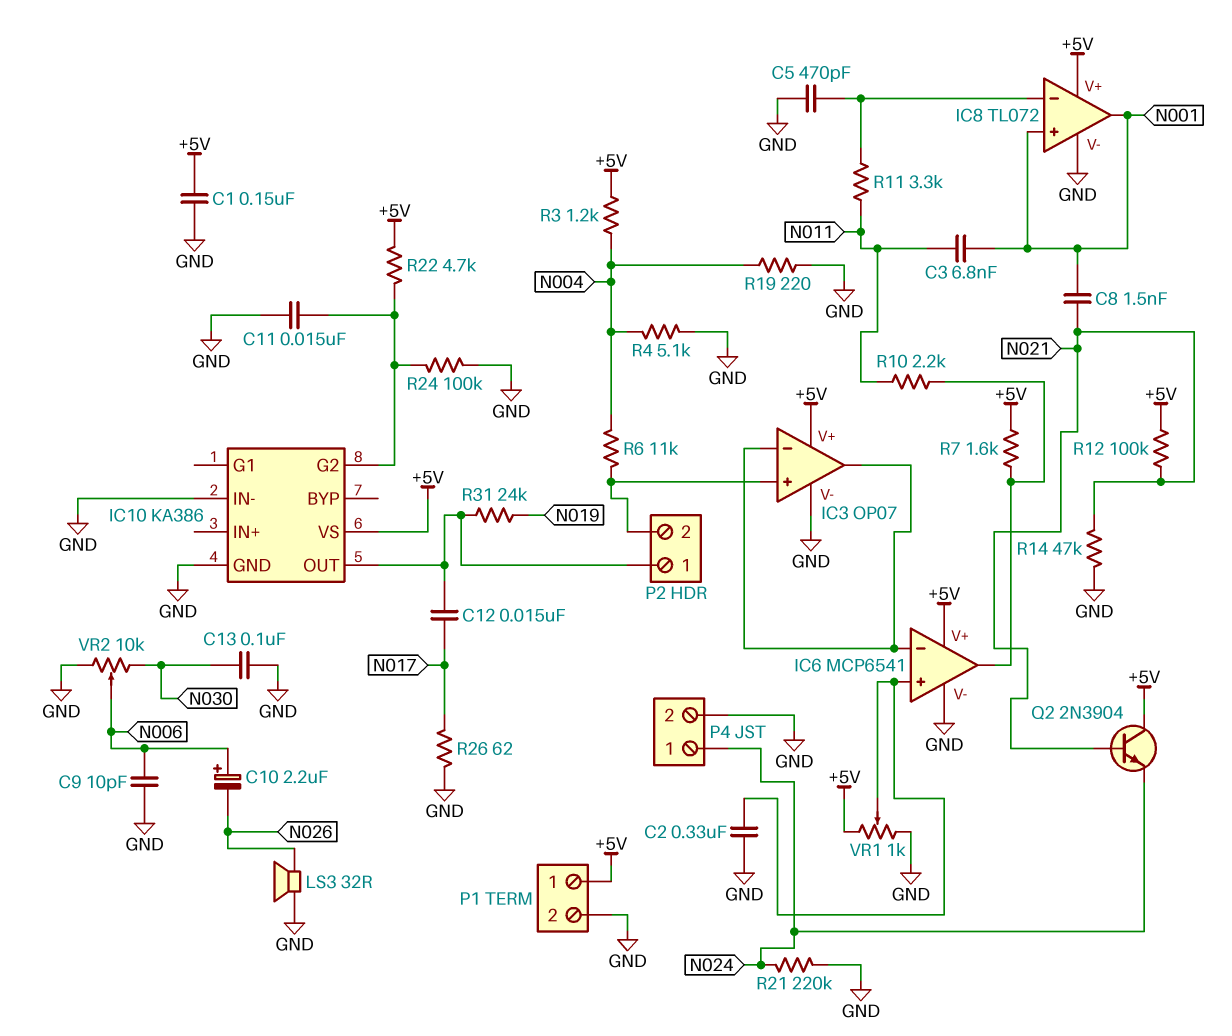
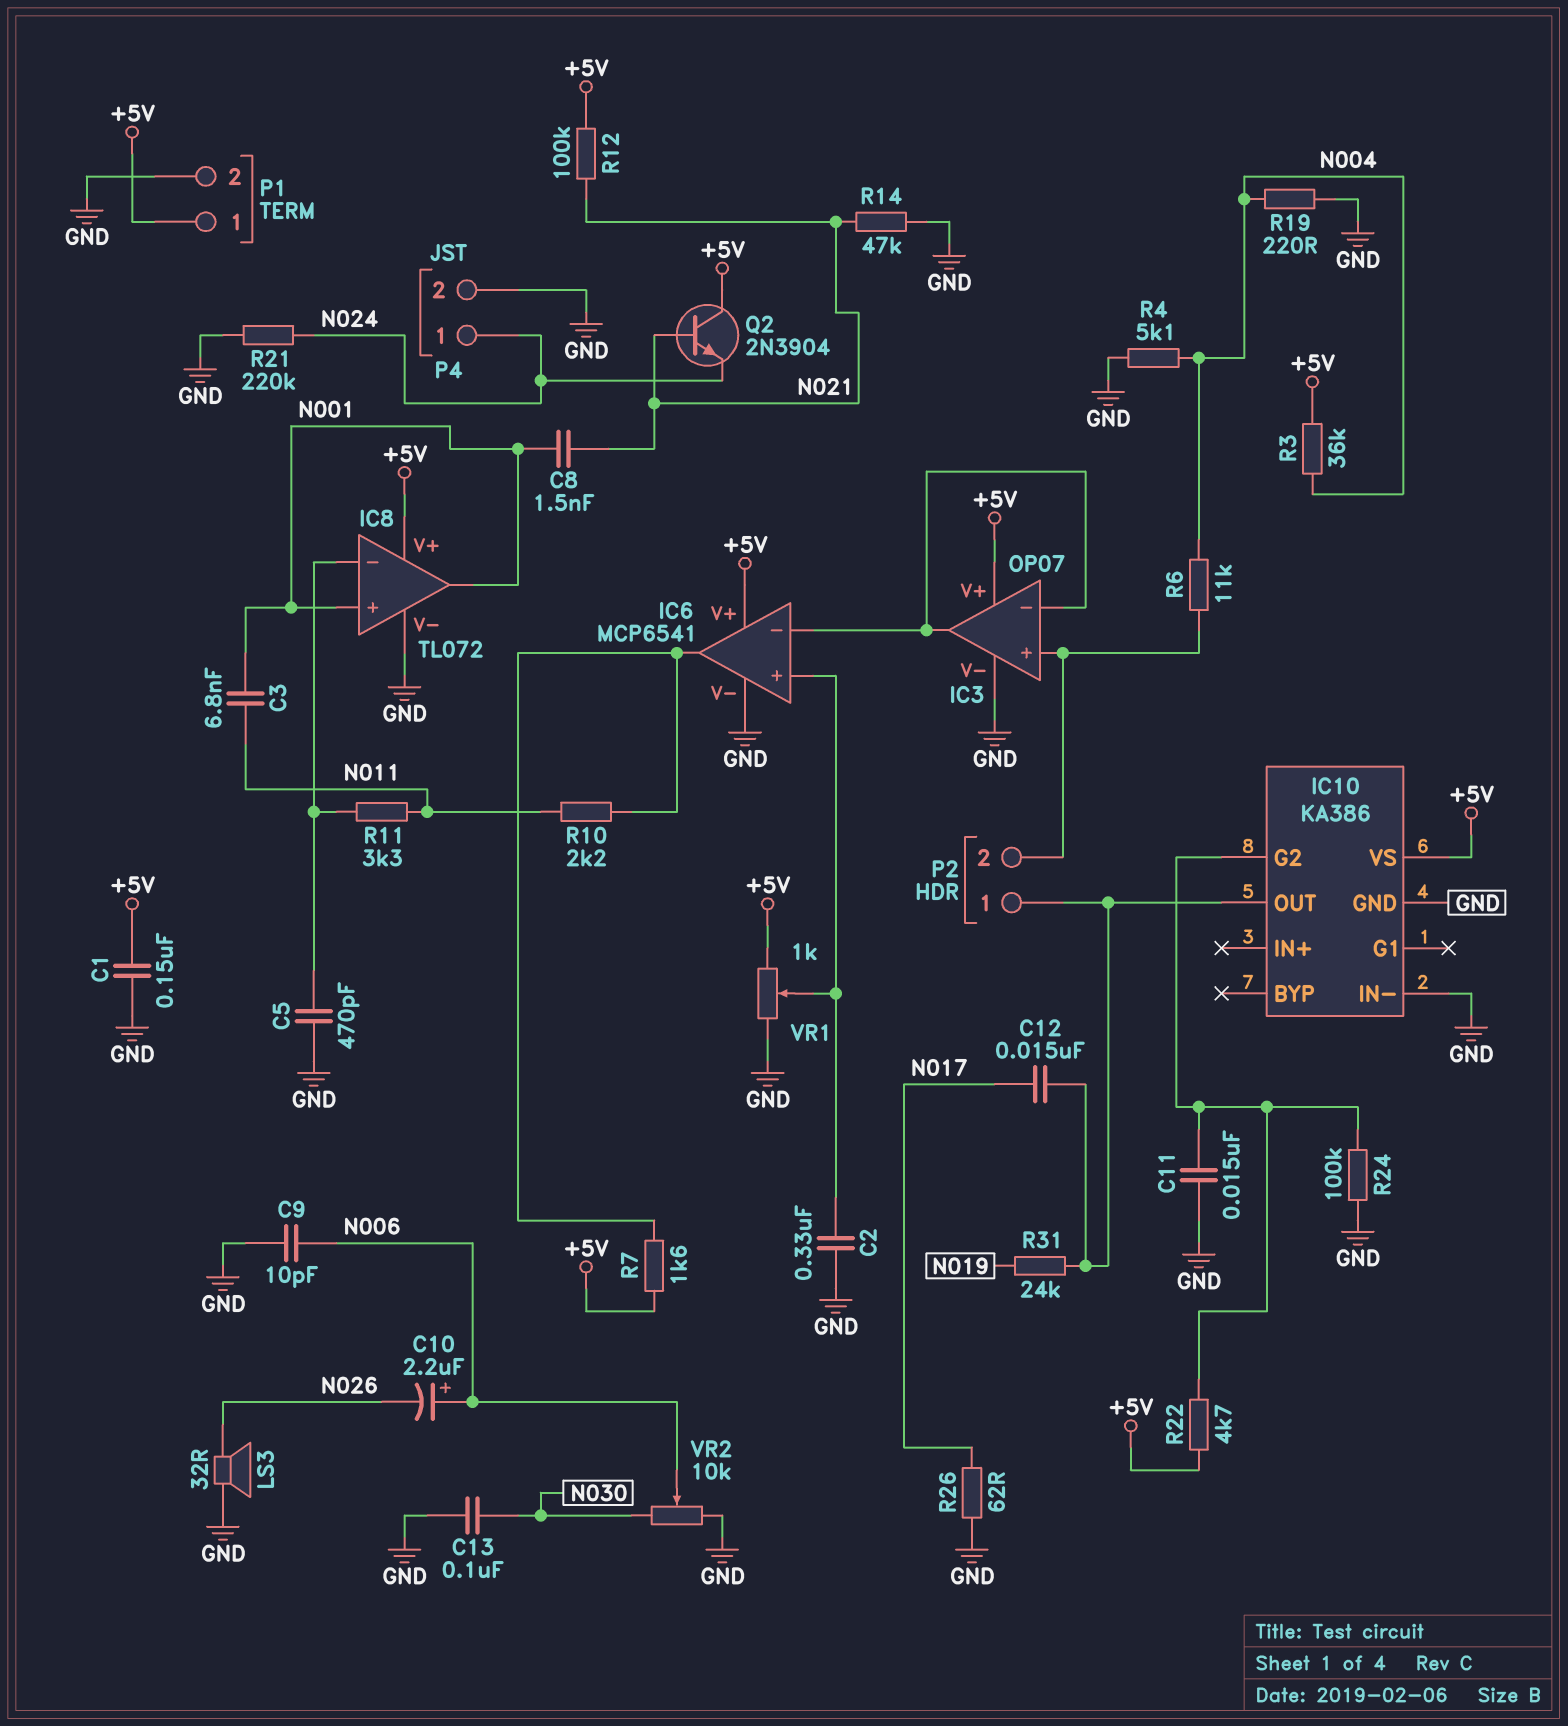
R3: 1.2k (+5V, N004) -> 36k (+5V, N004)

